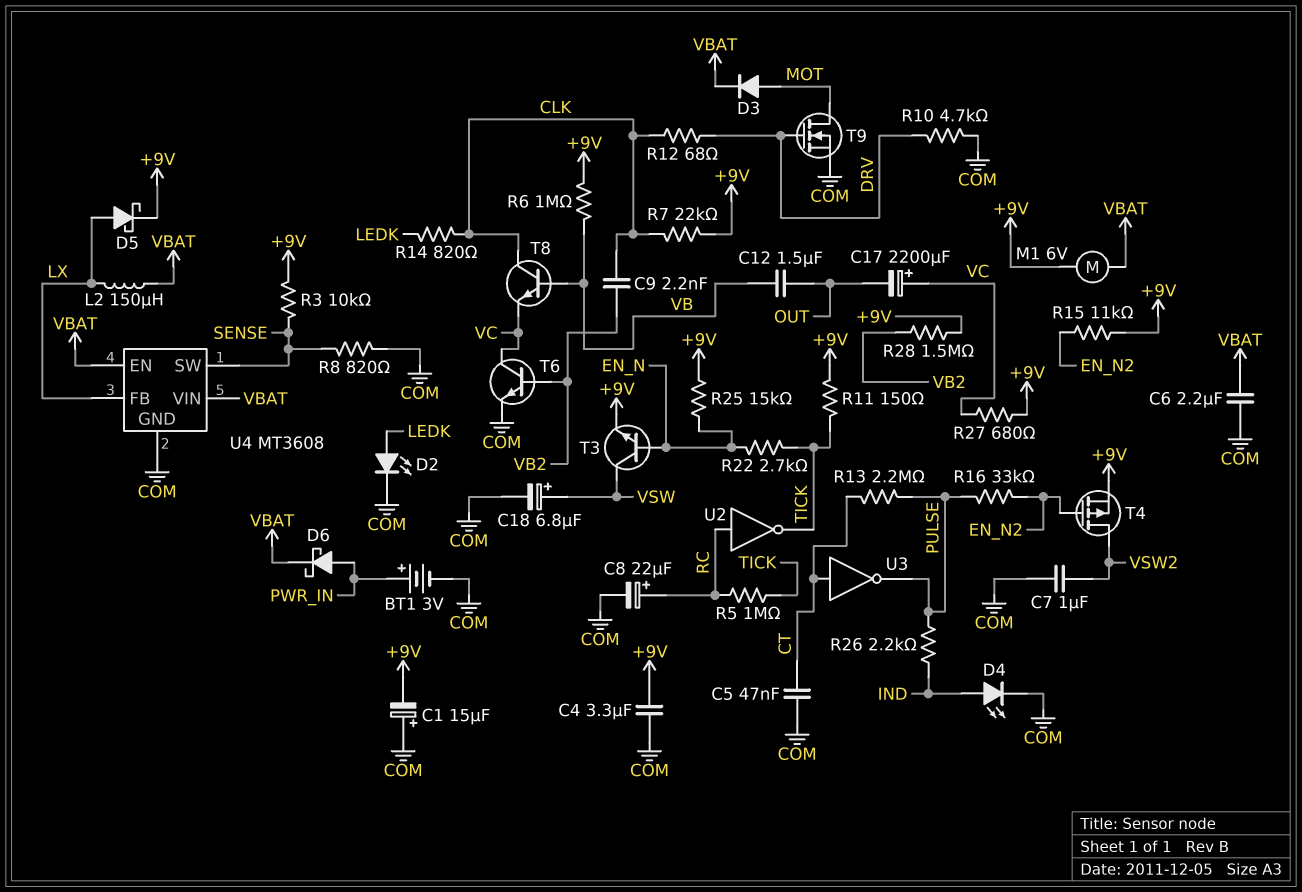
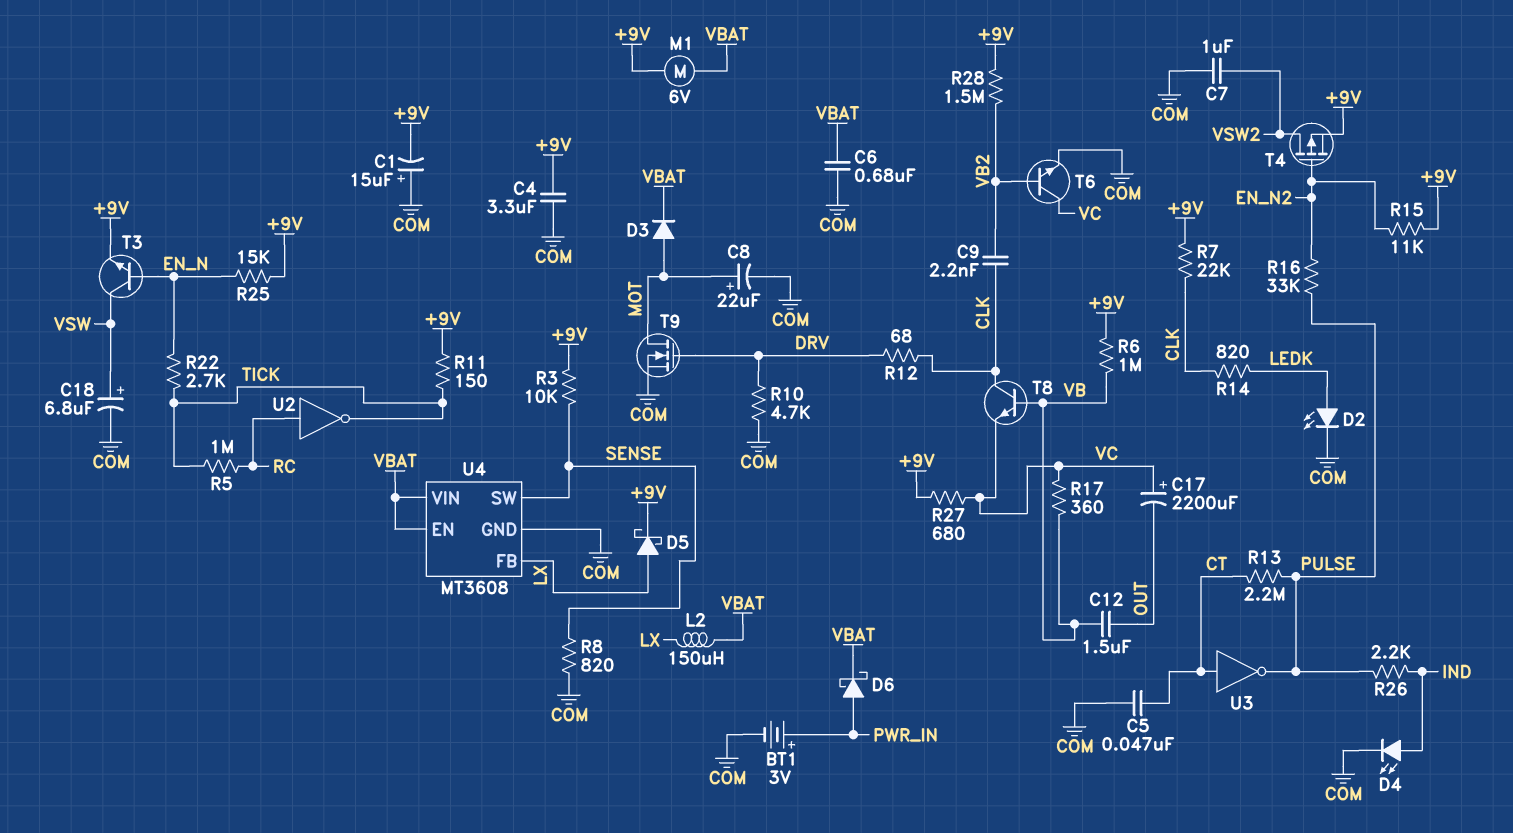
C6: 2.2uF (COM, VBAT) -> 680nF (COM, VBAT)
C8: 22uF (plus RC, minus COM) -> 22uF (plus MOT, minus COM)
R17: none -> 360 (VB, VC)

